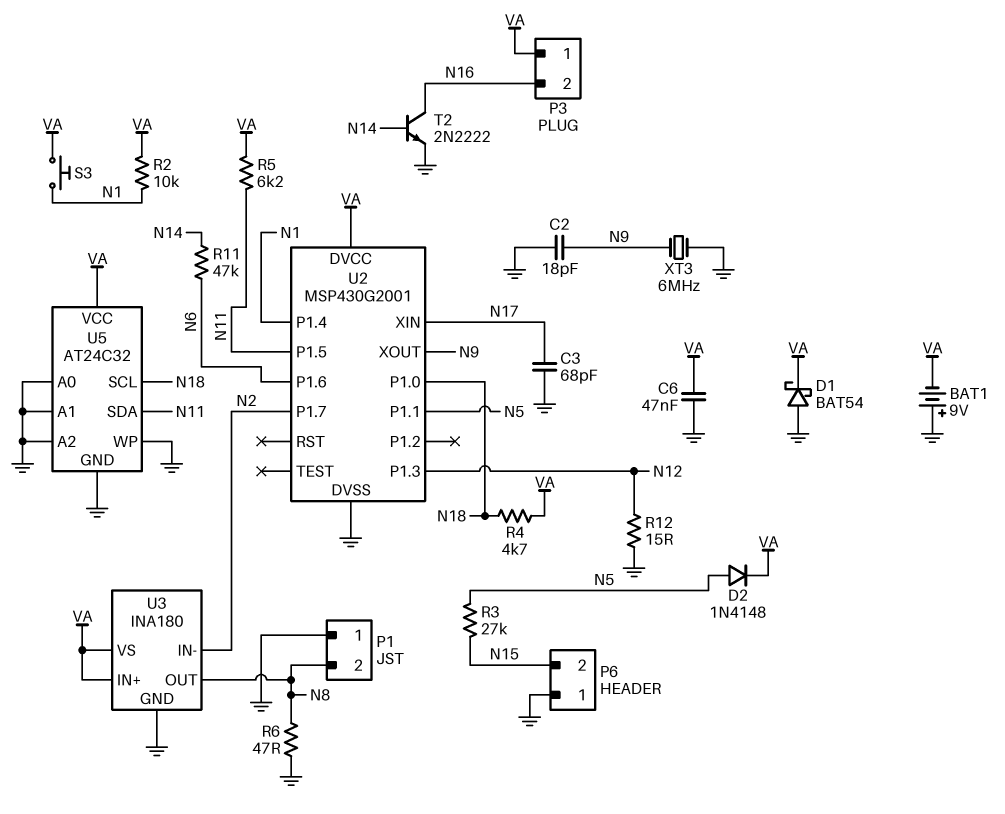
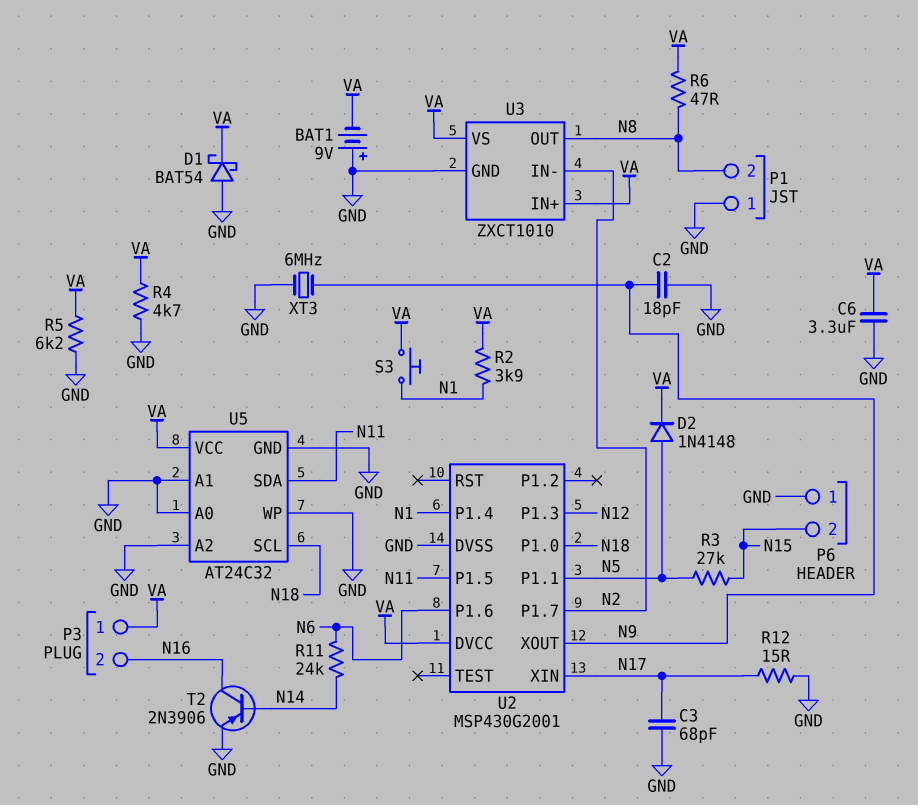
C6: 47nF (GND, VA) -> 3.3uF (GND, VA)
R2: 10k (N1, VA) -> 3.9k (N1, VA)
R4: 4.7k (N18, VA) -> 4.7k (GND, VA)
R5: 6.2k (N11, VA) -> 6.2k (GND, VA)
R6: 47 (GND, N8) -> 47 (N8, VA)
R11: 47k (N6, N14) -> 24k (N6, N14)
R12: 15 (GND, N12) -> 15 (GND, N17)
T2: NPN 2N2222 (B N14, C N16, E GND) -> PNP 2N3906 (B N14, C N16, E GND)
U3: INA180 -> ZXCT1010

